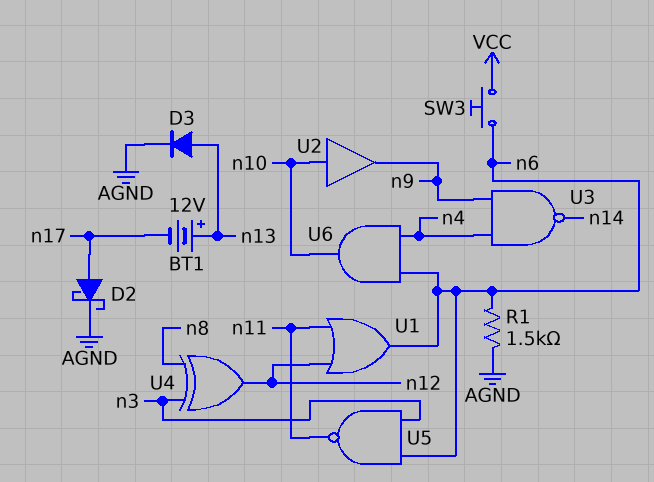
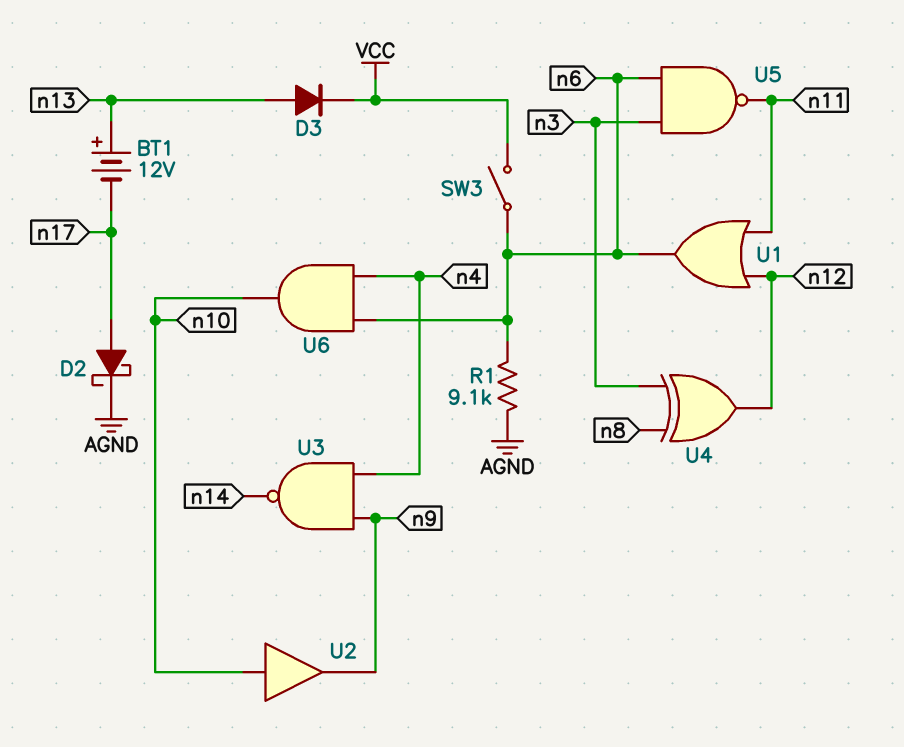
D3: diode (A n13, K AGND) -> diode (A n13, K VCC)
R1: 1.5k (AGND, n6) -> 9.1k (AGND, n6)
SW3: button (VCC, n6) -> switch (VCC, n6)

